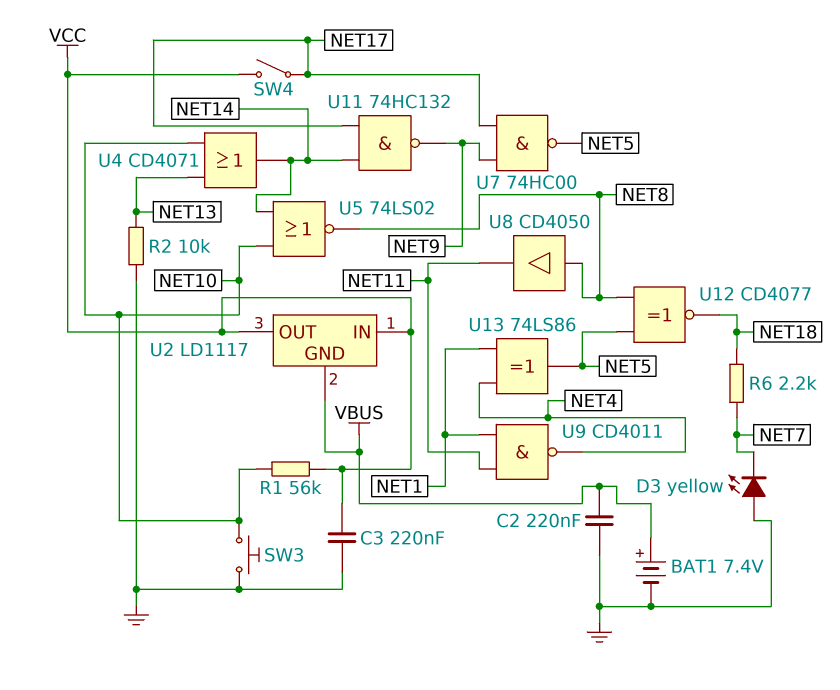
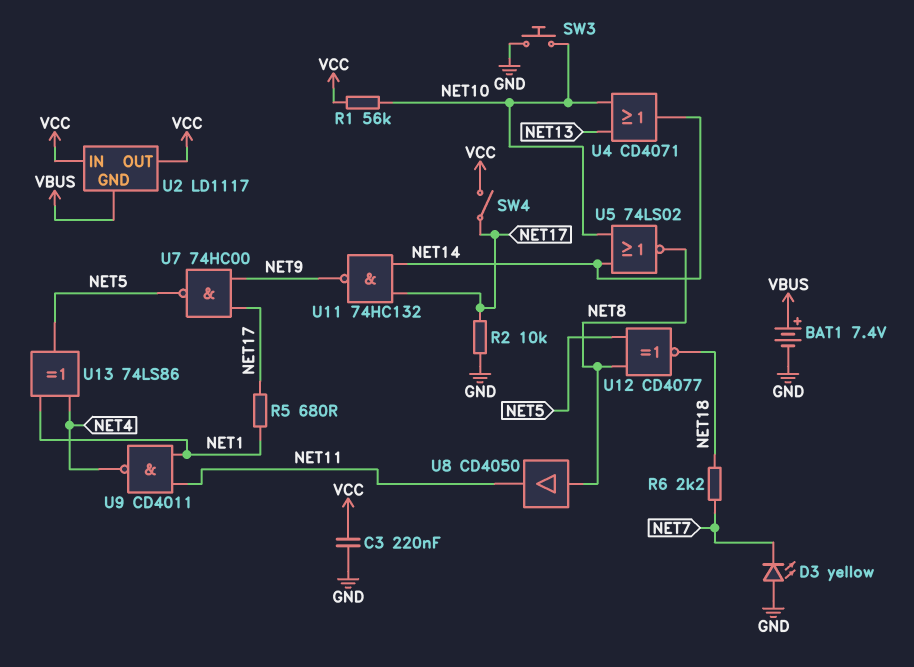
C2: 220nF (GND, VBUS) -> none
R2: 10k (GND, NET13) -> 10k (GND, NET17)
R5: none -> 680 (NET1, NET17)

